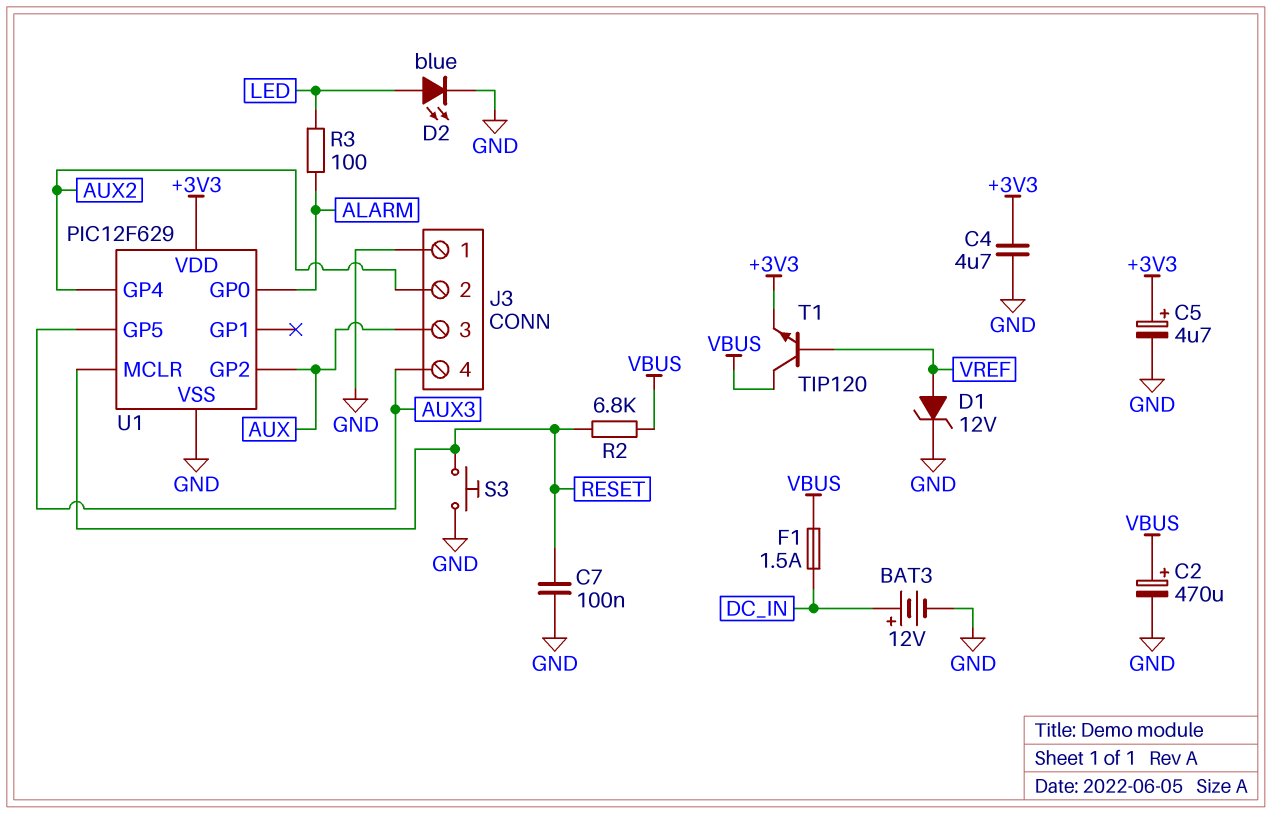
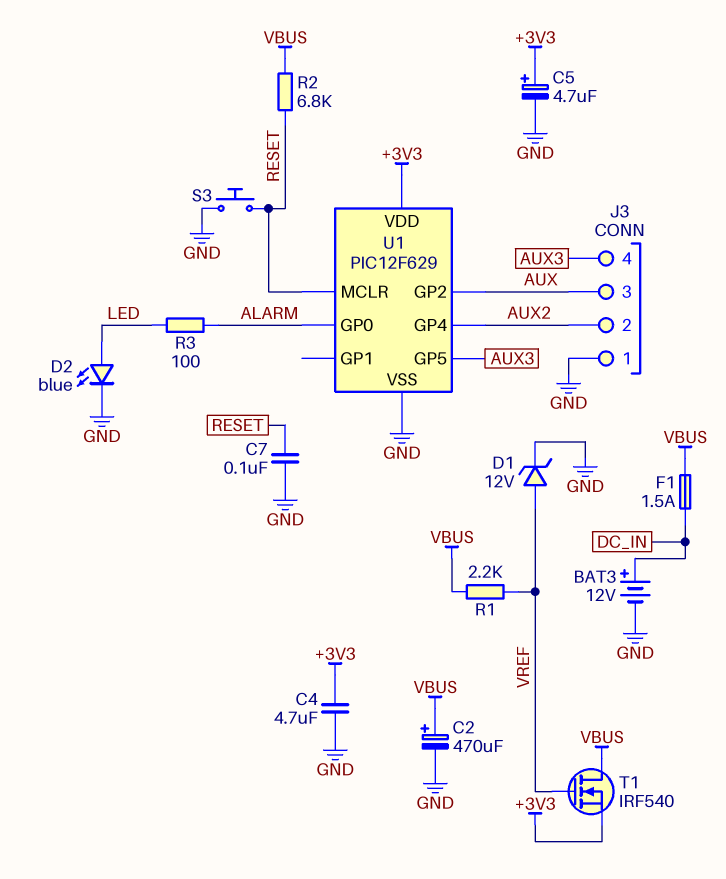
R1: none -> 2.2k (VBUS, VREF)
T1: NPN TIP120 (B VREF, C VBUS, E +3V3) -> NMOS IRF540 (G VREF, D VBUS, S +3V3)

